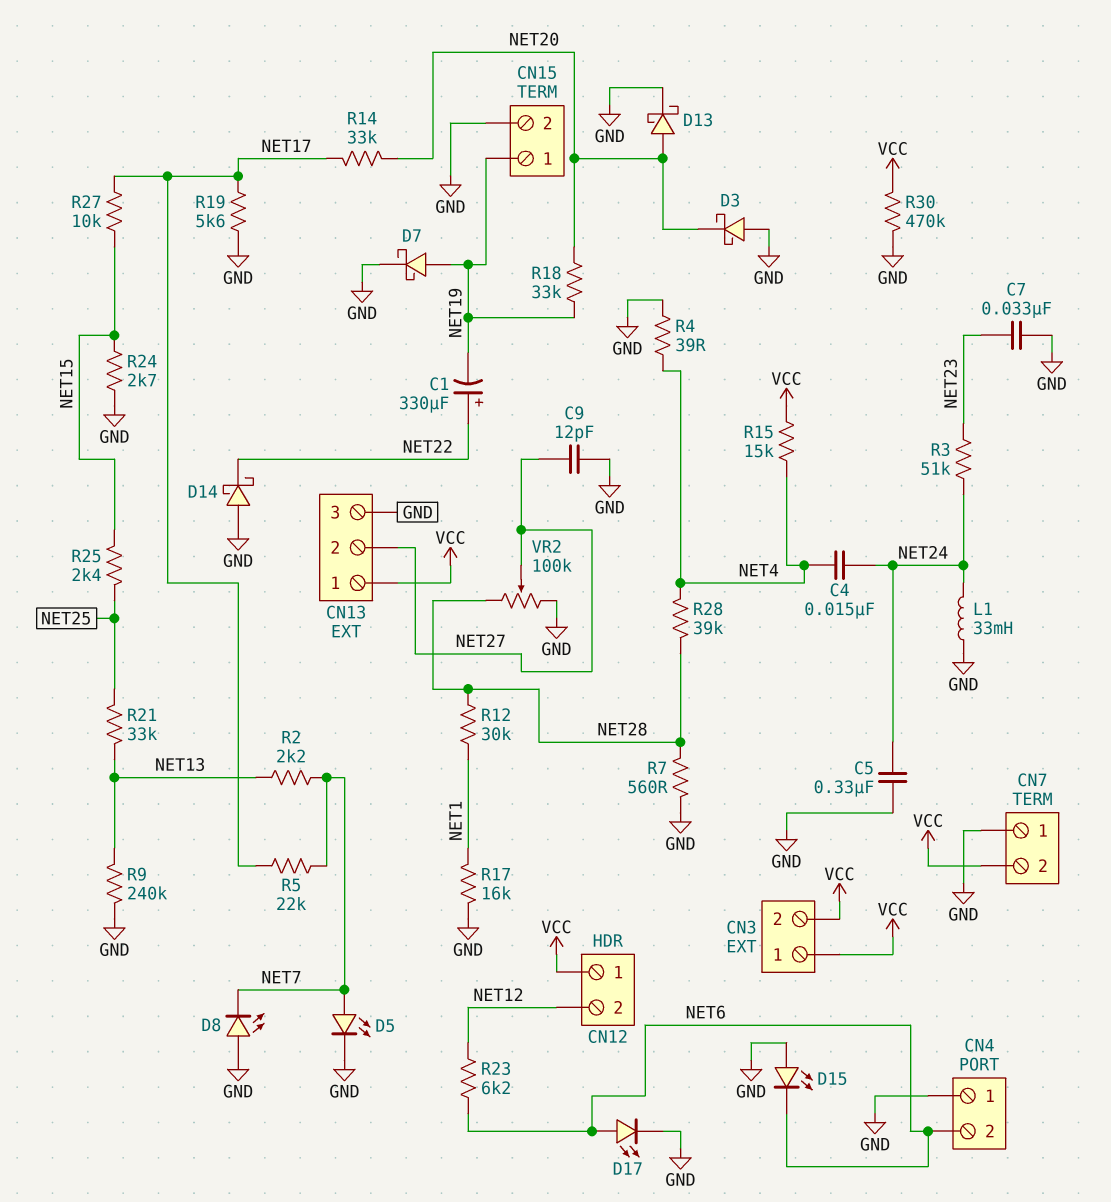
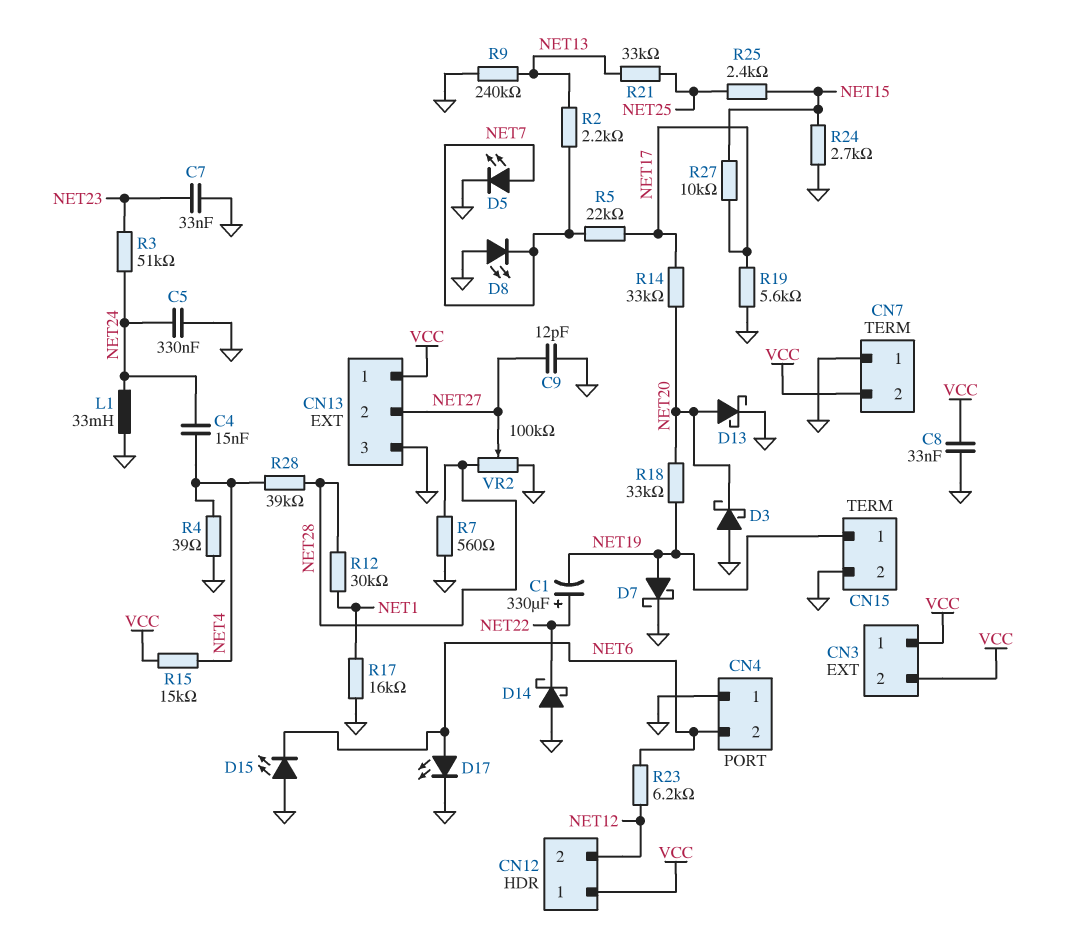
C8: none -> 33nF (GND, VCC)
R30: 470k (GND, VCC) -> none

